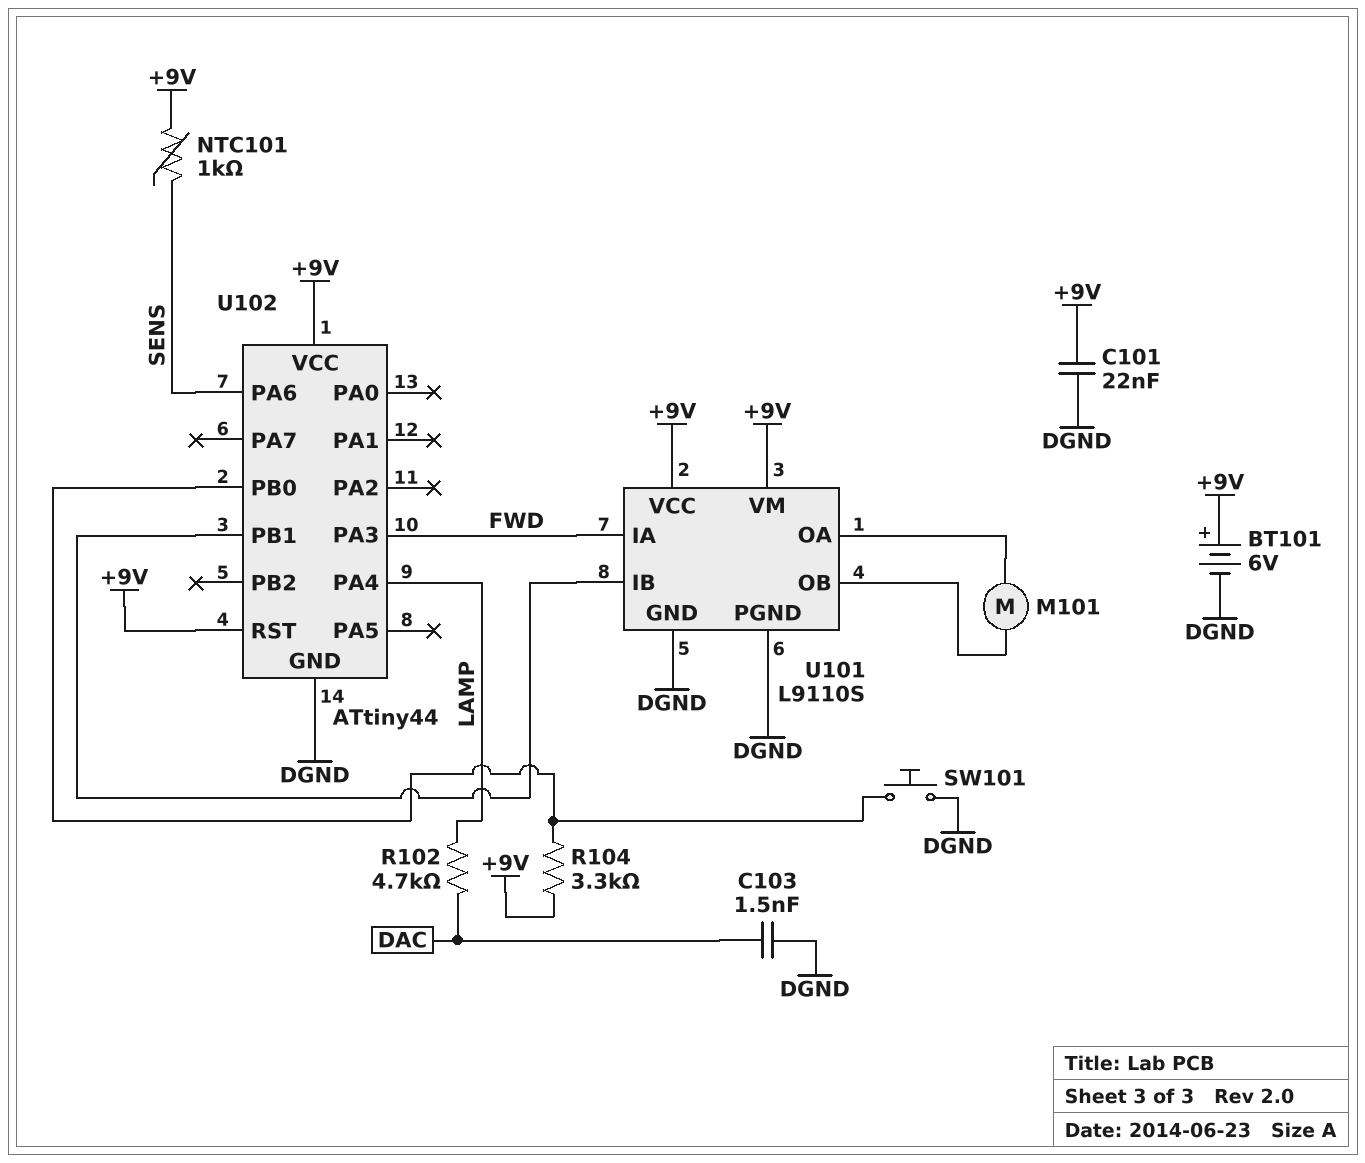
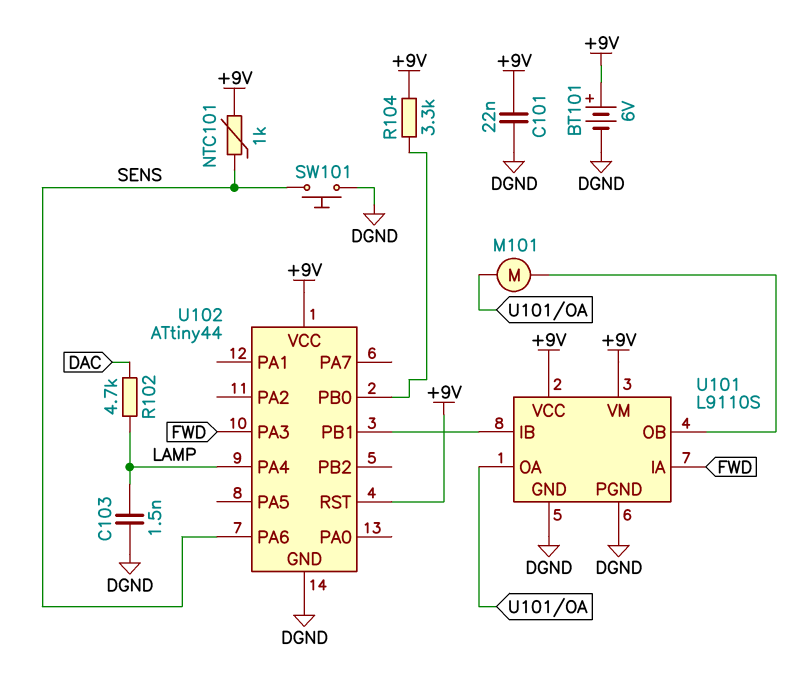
C103: 1.5nF (DAC, DGND) -> 1.5nF (DGND, LAMP)
SW101: button (DGND, U102/PB0) -> button (DGND, SENS)

